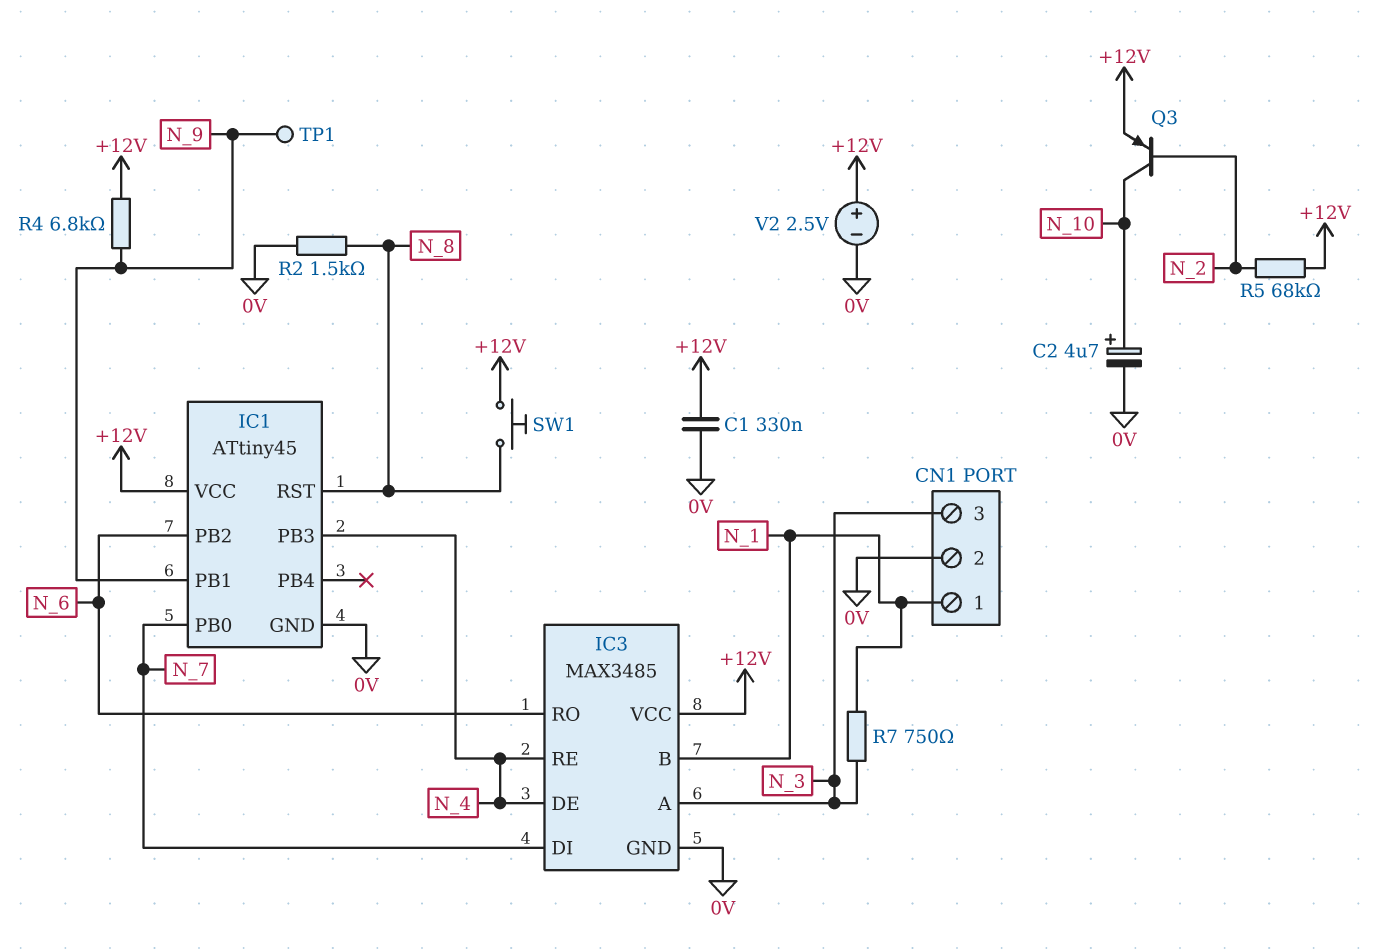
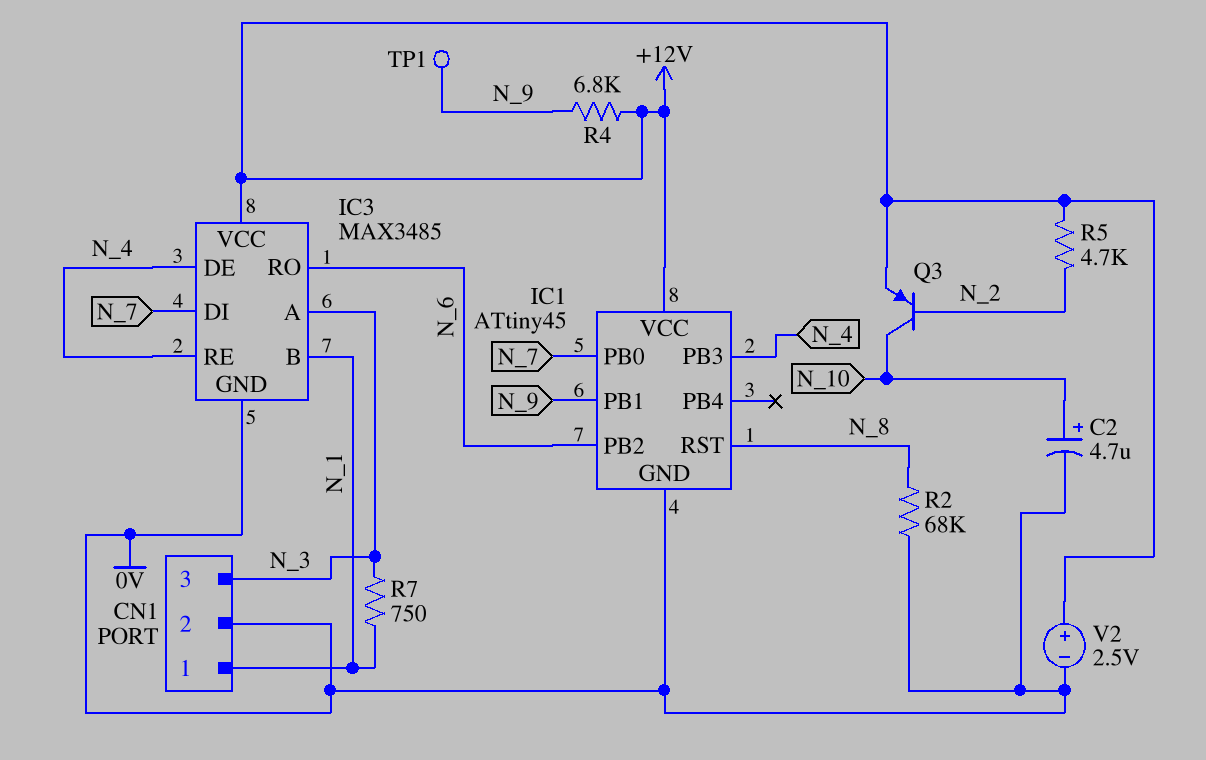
C1: 330nF (+12V, 0V) -> none
R2: 1.5k (0V, N_8) -> 68k (0V, N_8)
R5: 68k (+12V, N_2) -> 4.7k (+12V, N_2)
SW1: button (+12V, N_8) -> none

